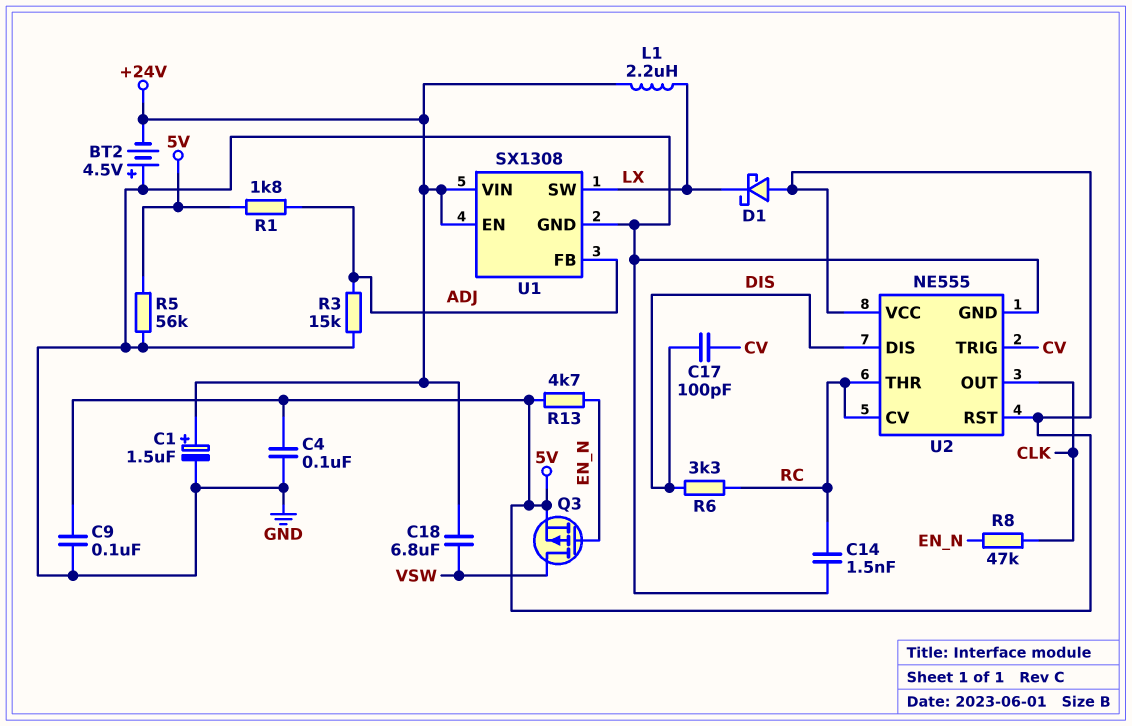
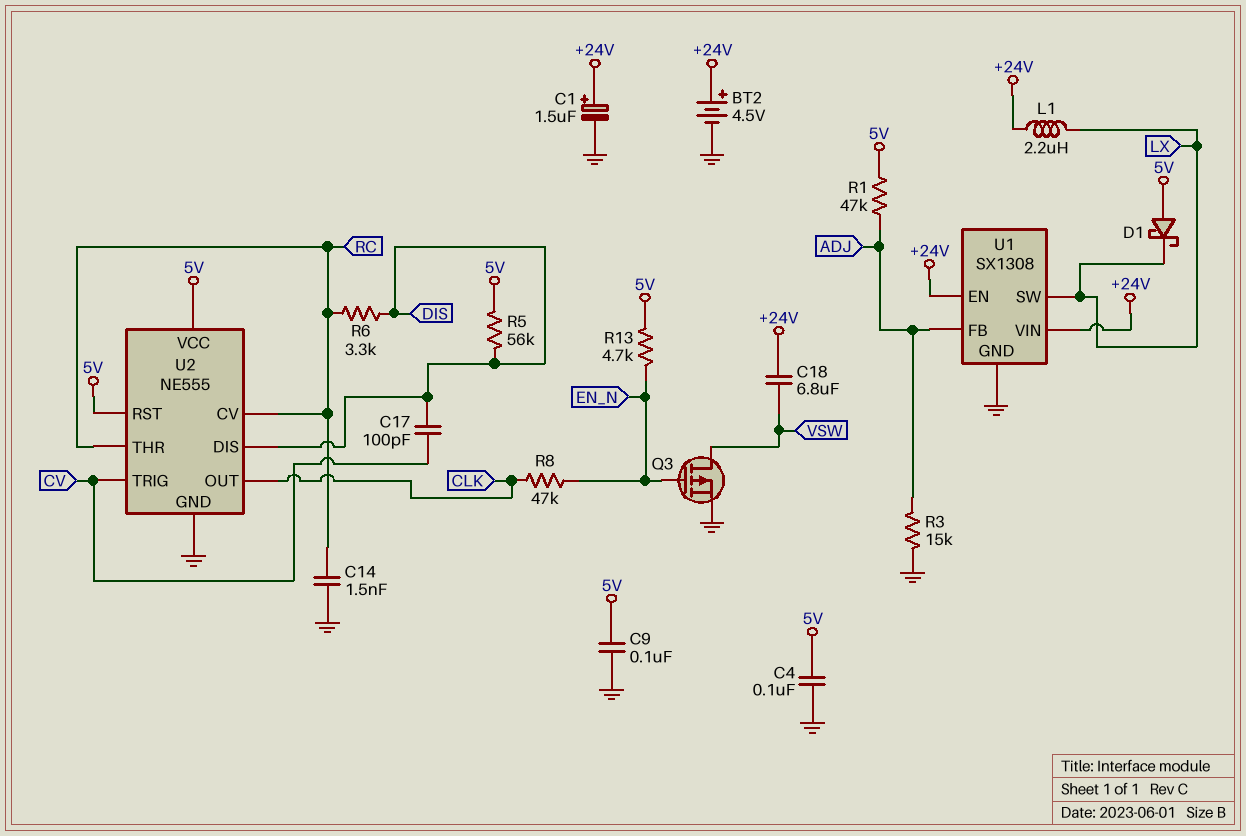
BT2: 4.5V (plus GND, minus +24V) -> 4.5V (plus +24V, minus GND)
Q3: PMOS (G EN_N, D VSW, S 5V) -> PMOS (G EN_N, D VSW, S GND)
R1: 1.8k (5V, ADJ) -> 47k (5V, ADJ)
R5: 56k (5V, GND) -> 56k (5V, DIS)

